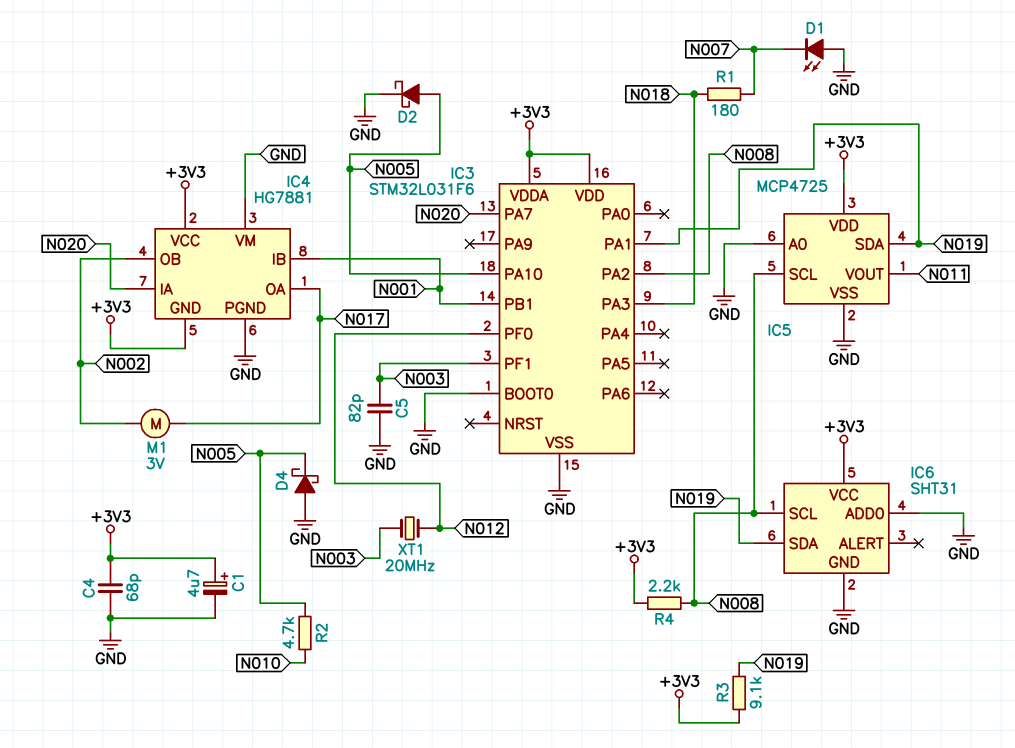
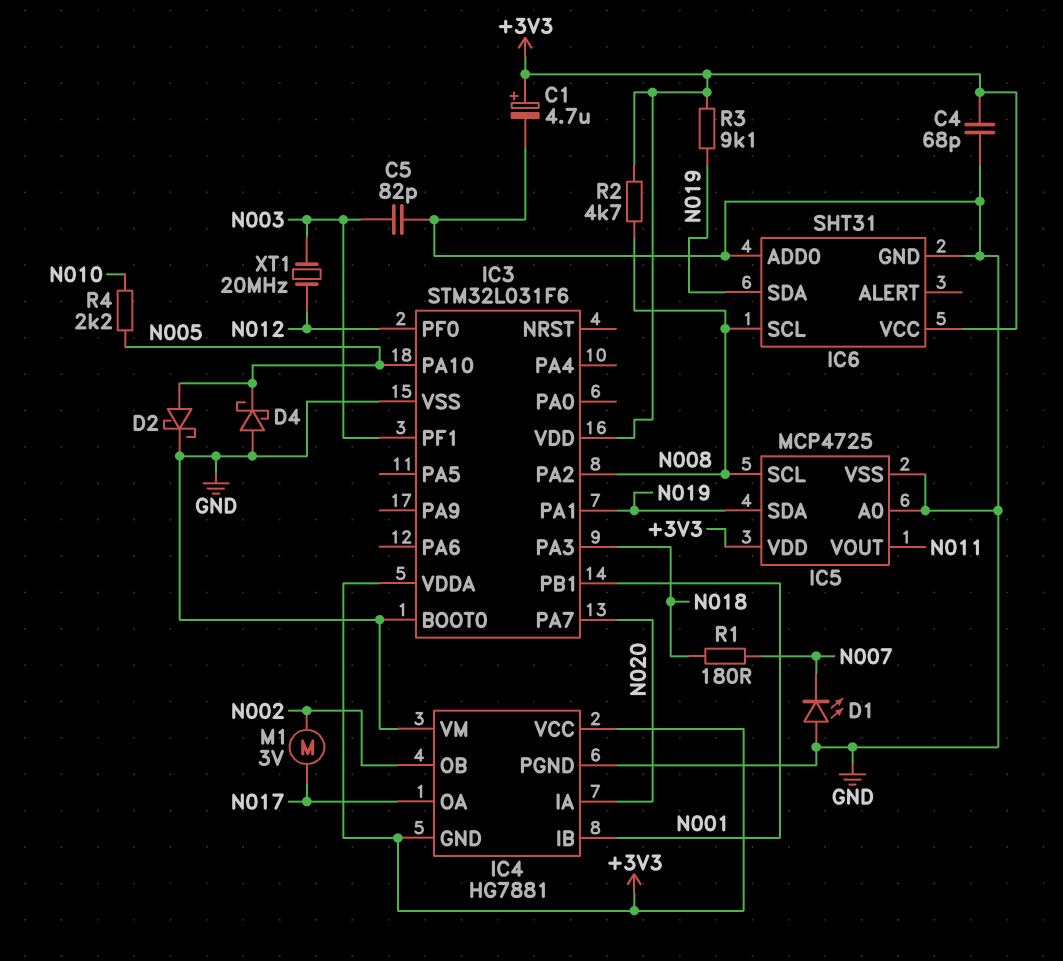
R2: 4.7k (N005, N010) -> 4.7k (+3V3, N008)
R4: 2.2k (+3V3, N008) -> 2.2k (N005, N010)

